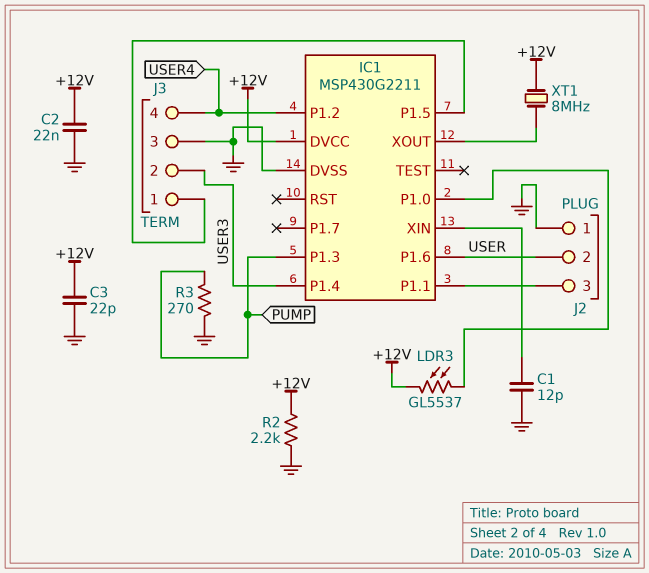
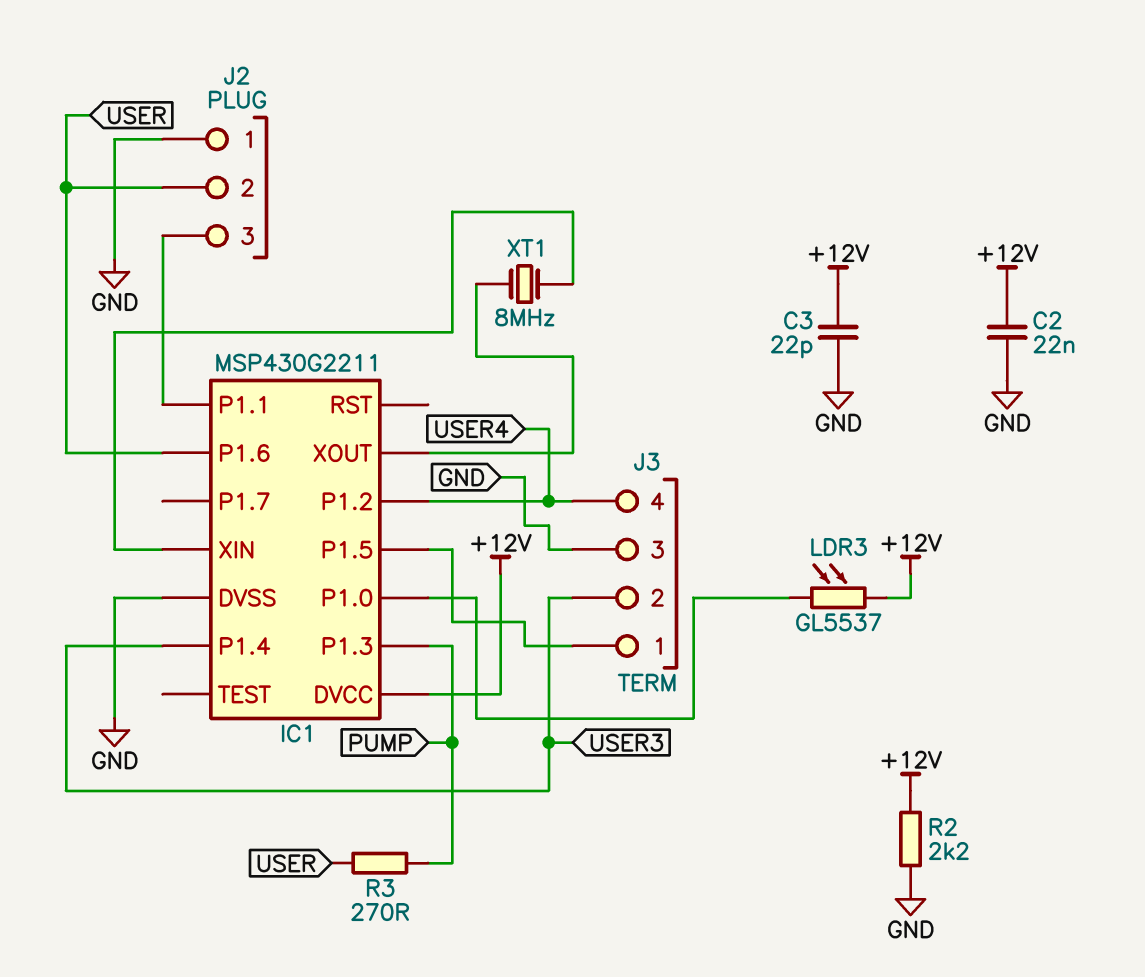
C1: 12pF (GND, IC1/XIN) -> none
R3: 270 (GND, PUMP) -> 270 (PUMP, USER)
XT1: 8MHz (+12V, IC1/XOUT) -> 8MHz (IC1/XIN, IC1/XOUT)

